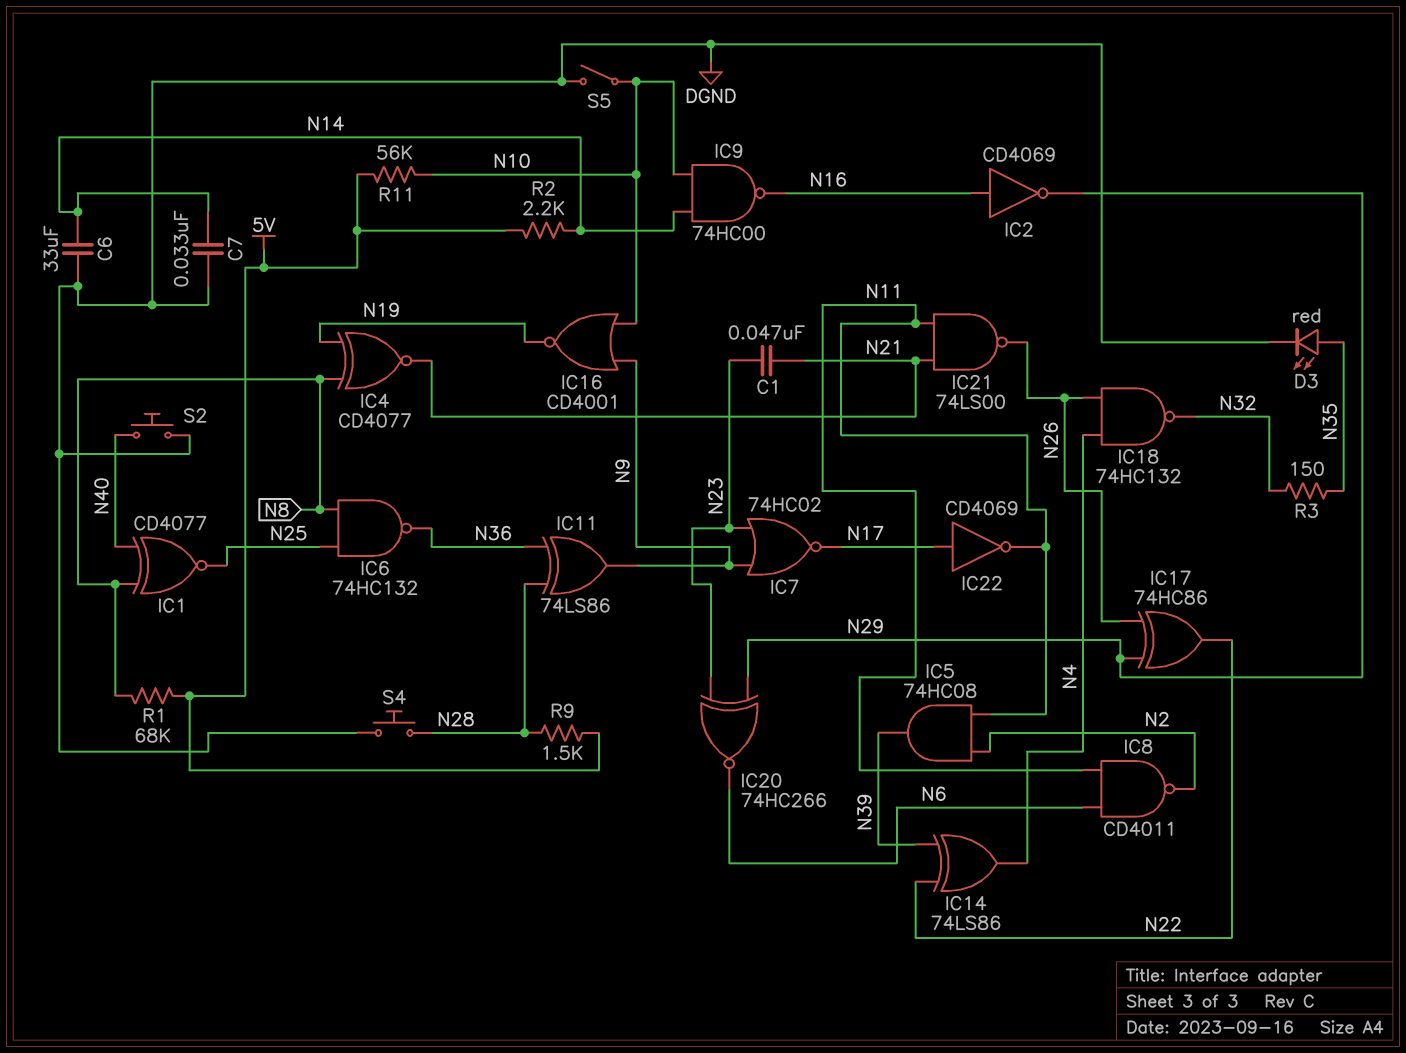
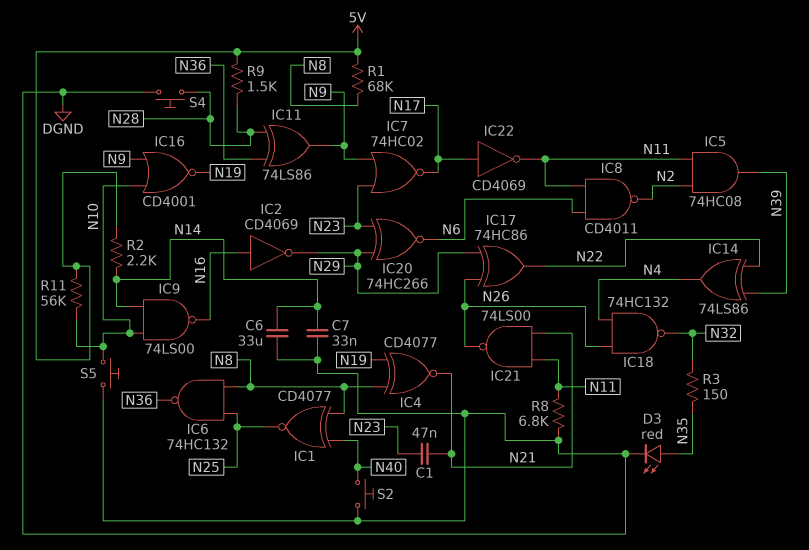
IC9: NAND 74HC00 (in N10, in N14, out N16) -> NAND 74LS00 (in N10, in N14, out N16)
R8: none -> 6.8k (DGND, N11)
S5: switch (DGND, N10) -> button (DGND, N10)

